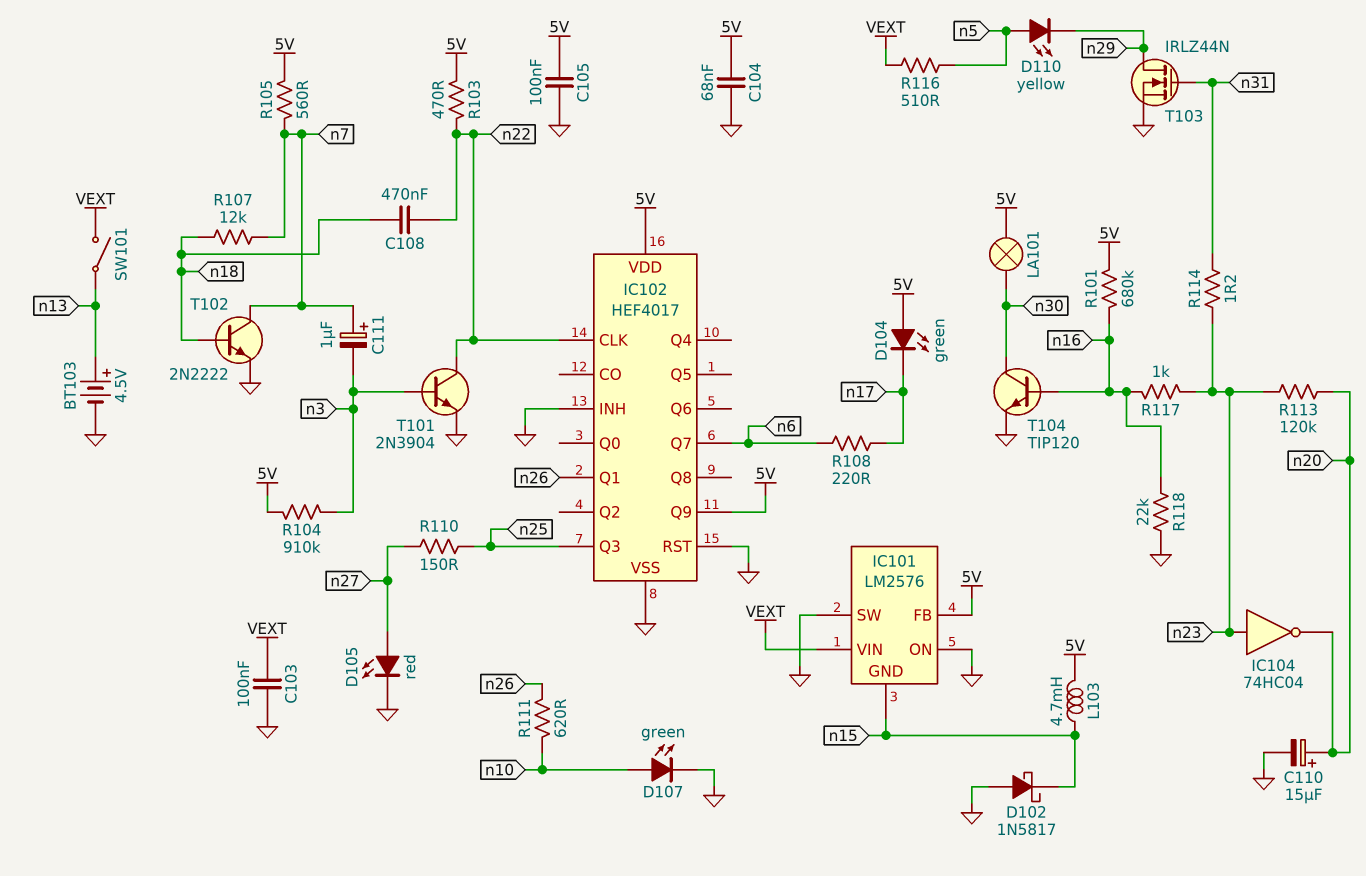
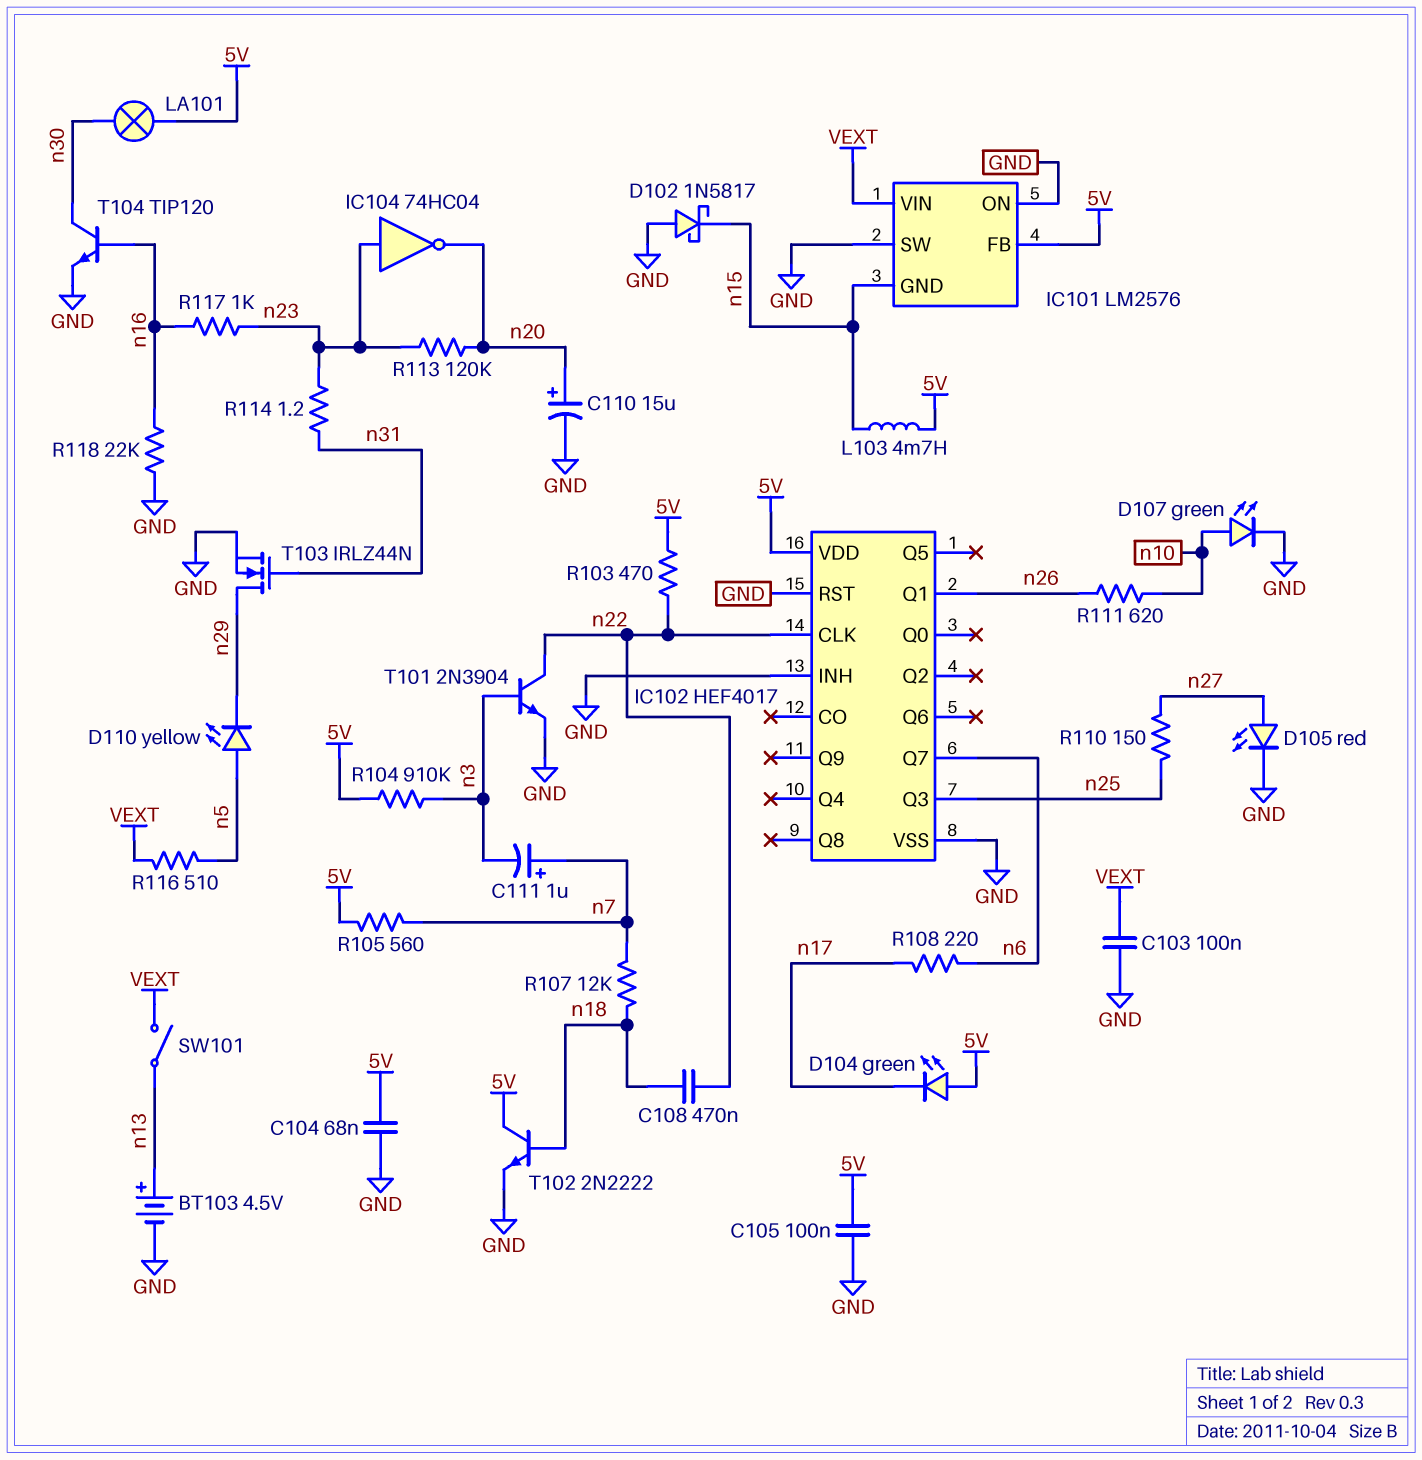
IC102 pin Q9: 5V -> none
R101: 680k (5V, n16) -> none
T102: NPN 2N2222 (B n18, C n7, E GND) -> NPN 2N2222 (B n18, C 5V, E GND)

